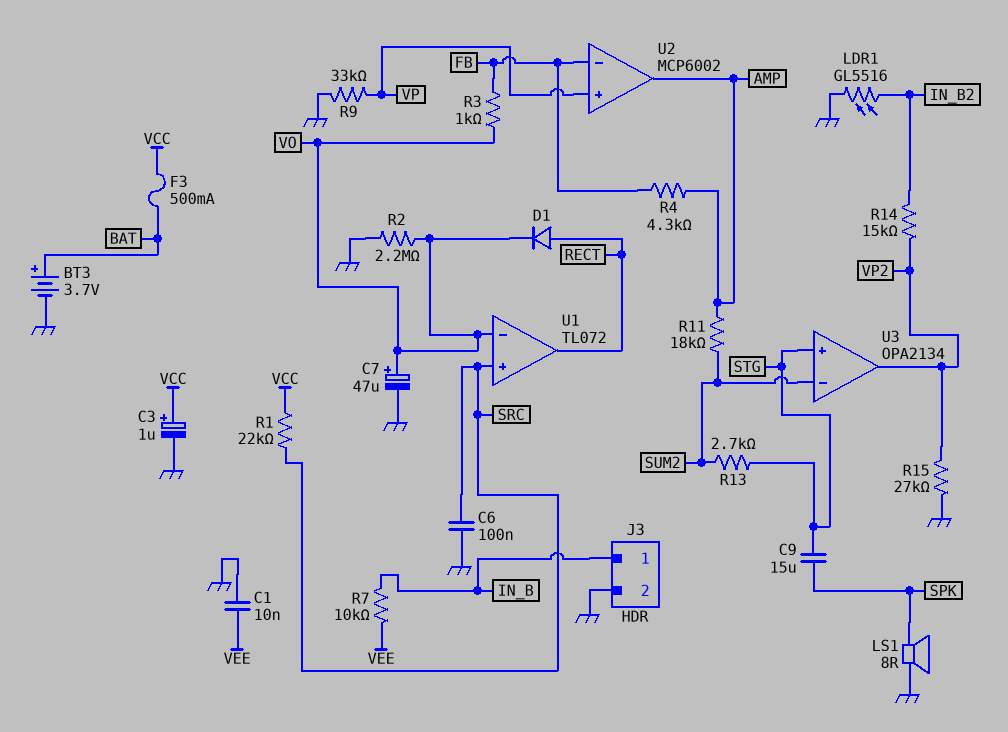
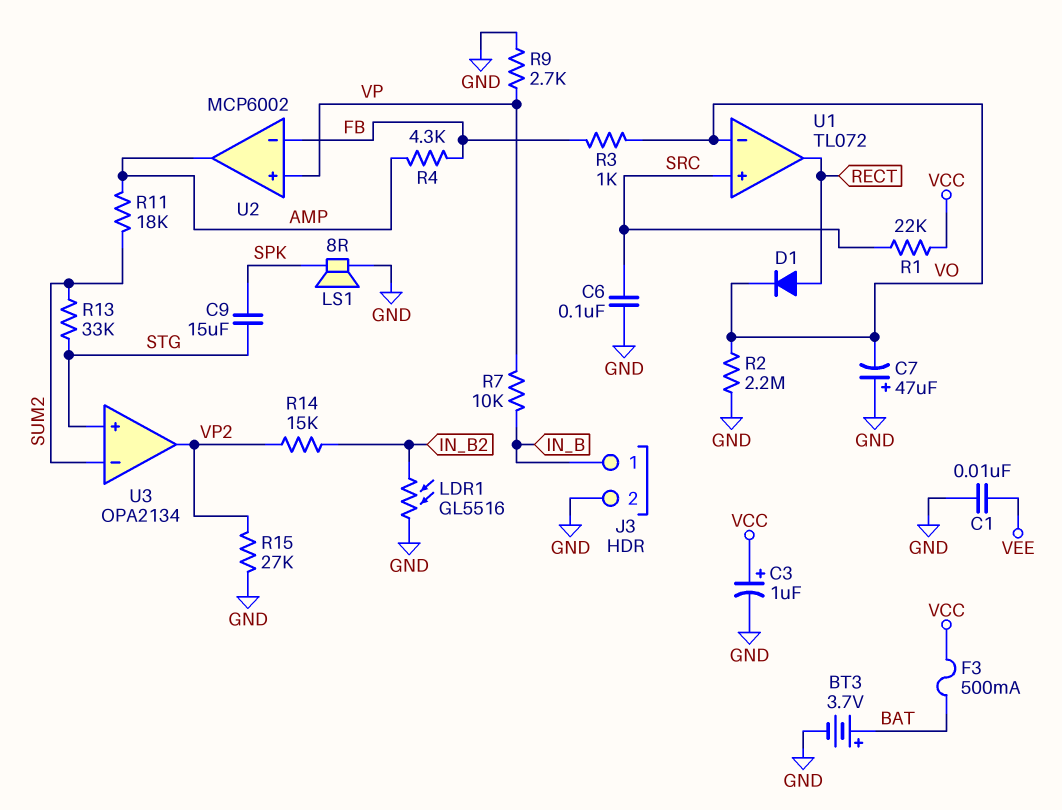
C7: 47uF (plus VO, minus GND) -> 47uF (plus GND, minus VO)
R7: 10k (IN_B, VEE) -> 10k (IN_B, VP)
R9: 33k (GND, VP) -> 2.7k (GND, VP)
R13: 2.7k (STG, SUM2) -> 33k (STG, SUM2)

